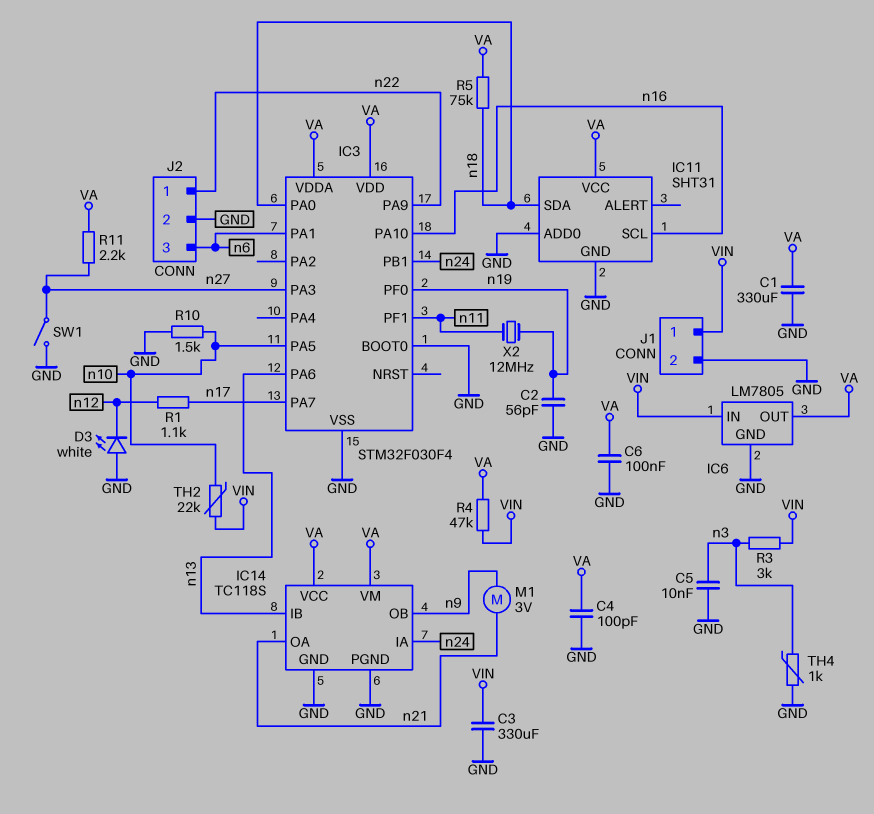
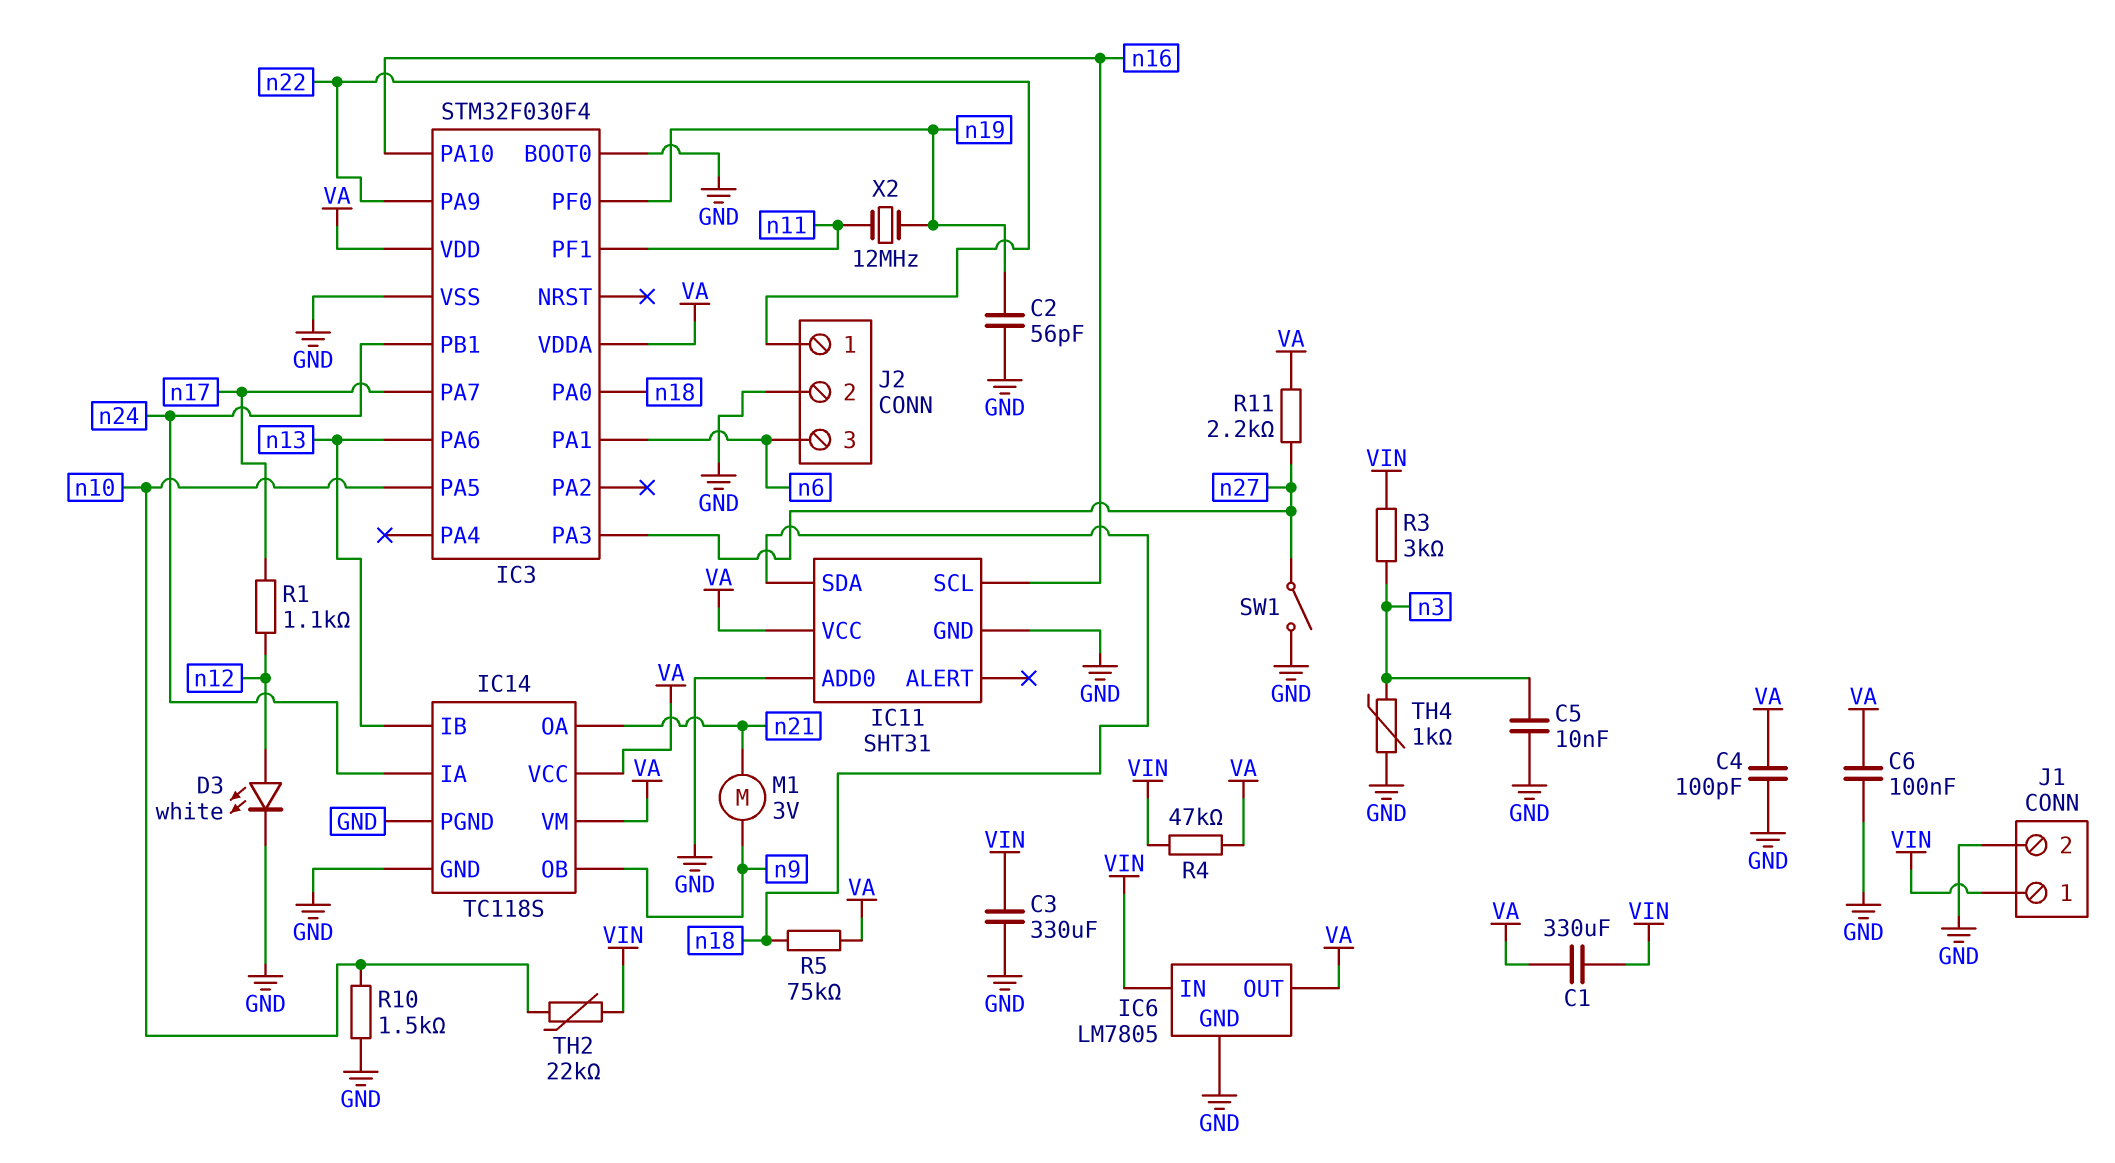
C1: 330uF (GND, VA) -> 330uF (VA, VIN)
D3: LED white (A GND, K n12) -> LED white (A n12, K GND)

